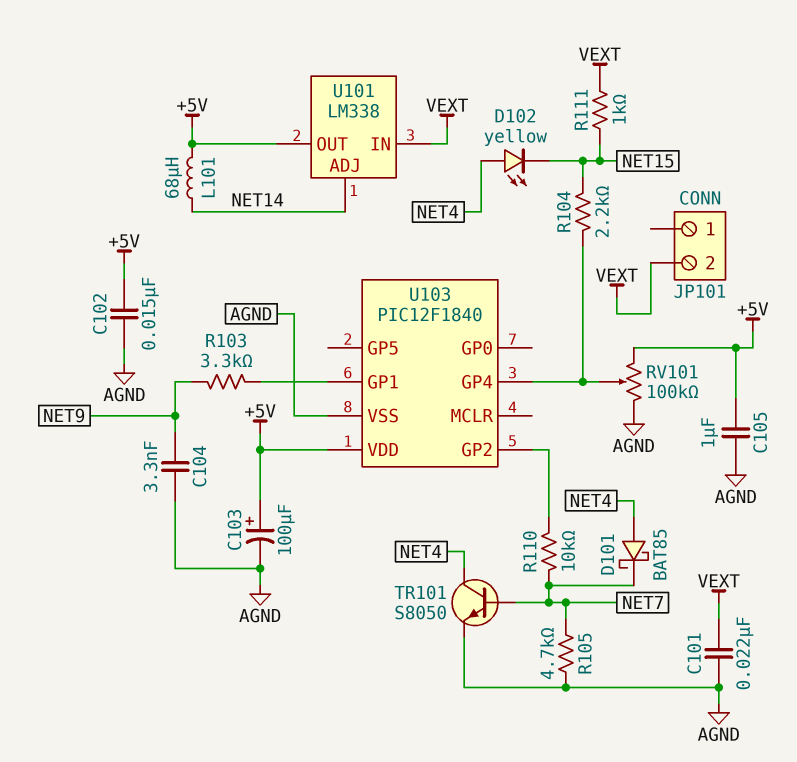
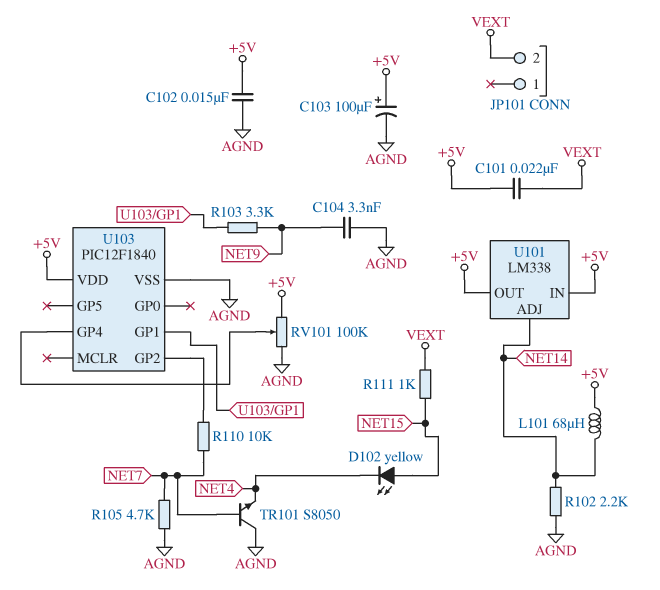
C101: 22nF (AGND, VEXT) -> 22nF (+5V, VEXT)
C105: 1uF (+5V, AGND) -> none
D101: schottky BAT85 (A NET4, K NET7) -> none
D102: LED yellow (A NET4, K NET15) -> LED yellow (A NET15, K NET4)
R102: none -> 2.2k (AGND, NET14)
R104: 2.2k (NET15, U103/GP4) -> none
TR101: NPN S8050 (B NET7, C NET4, E AGND) -> NPN S8050 (B NET7, C AGND, E NET4)
U101 pin IN: VEXT -> +5V

